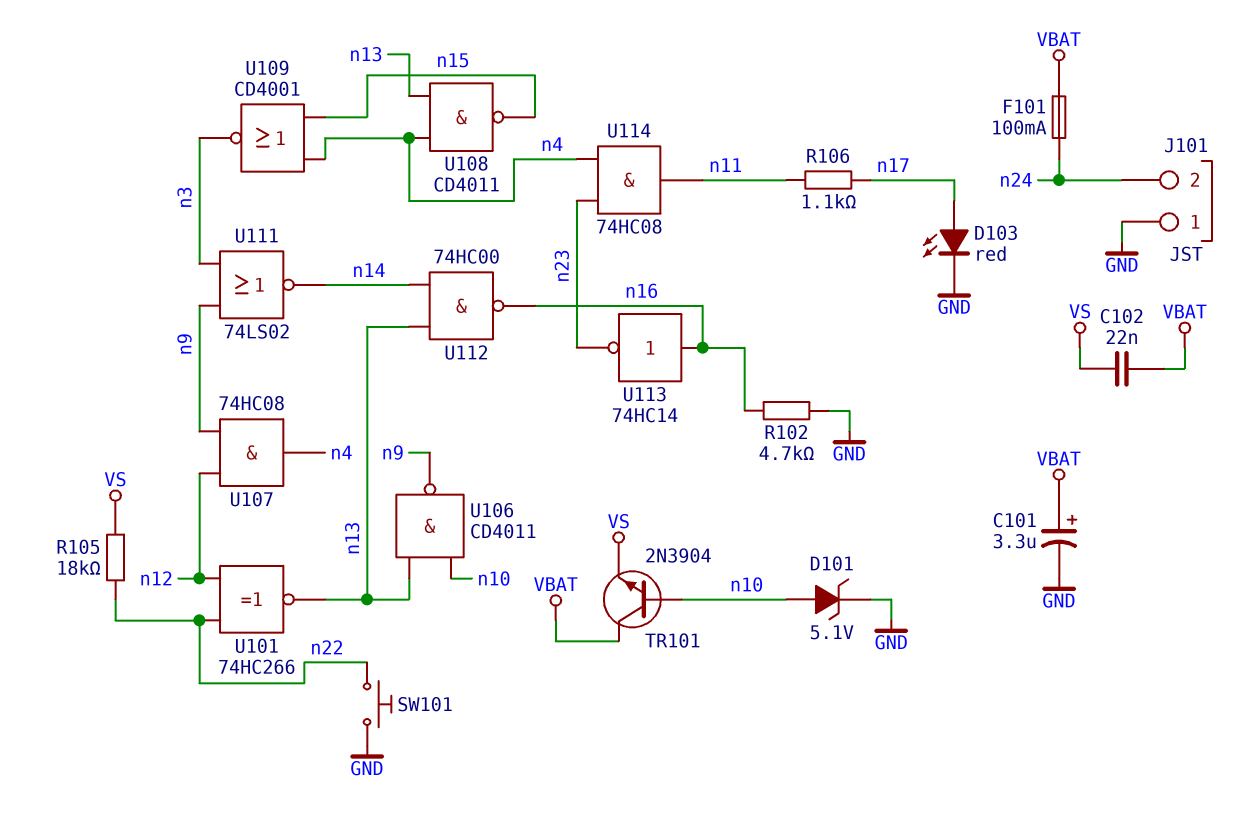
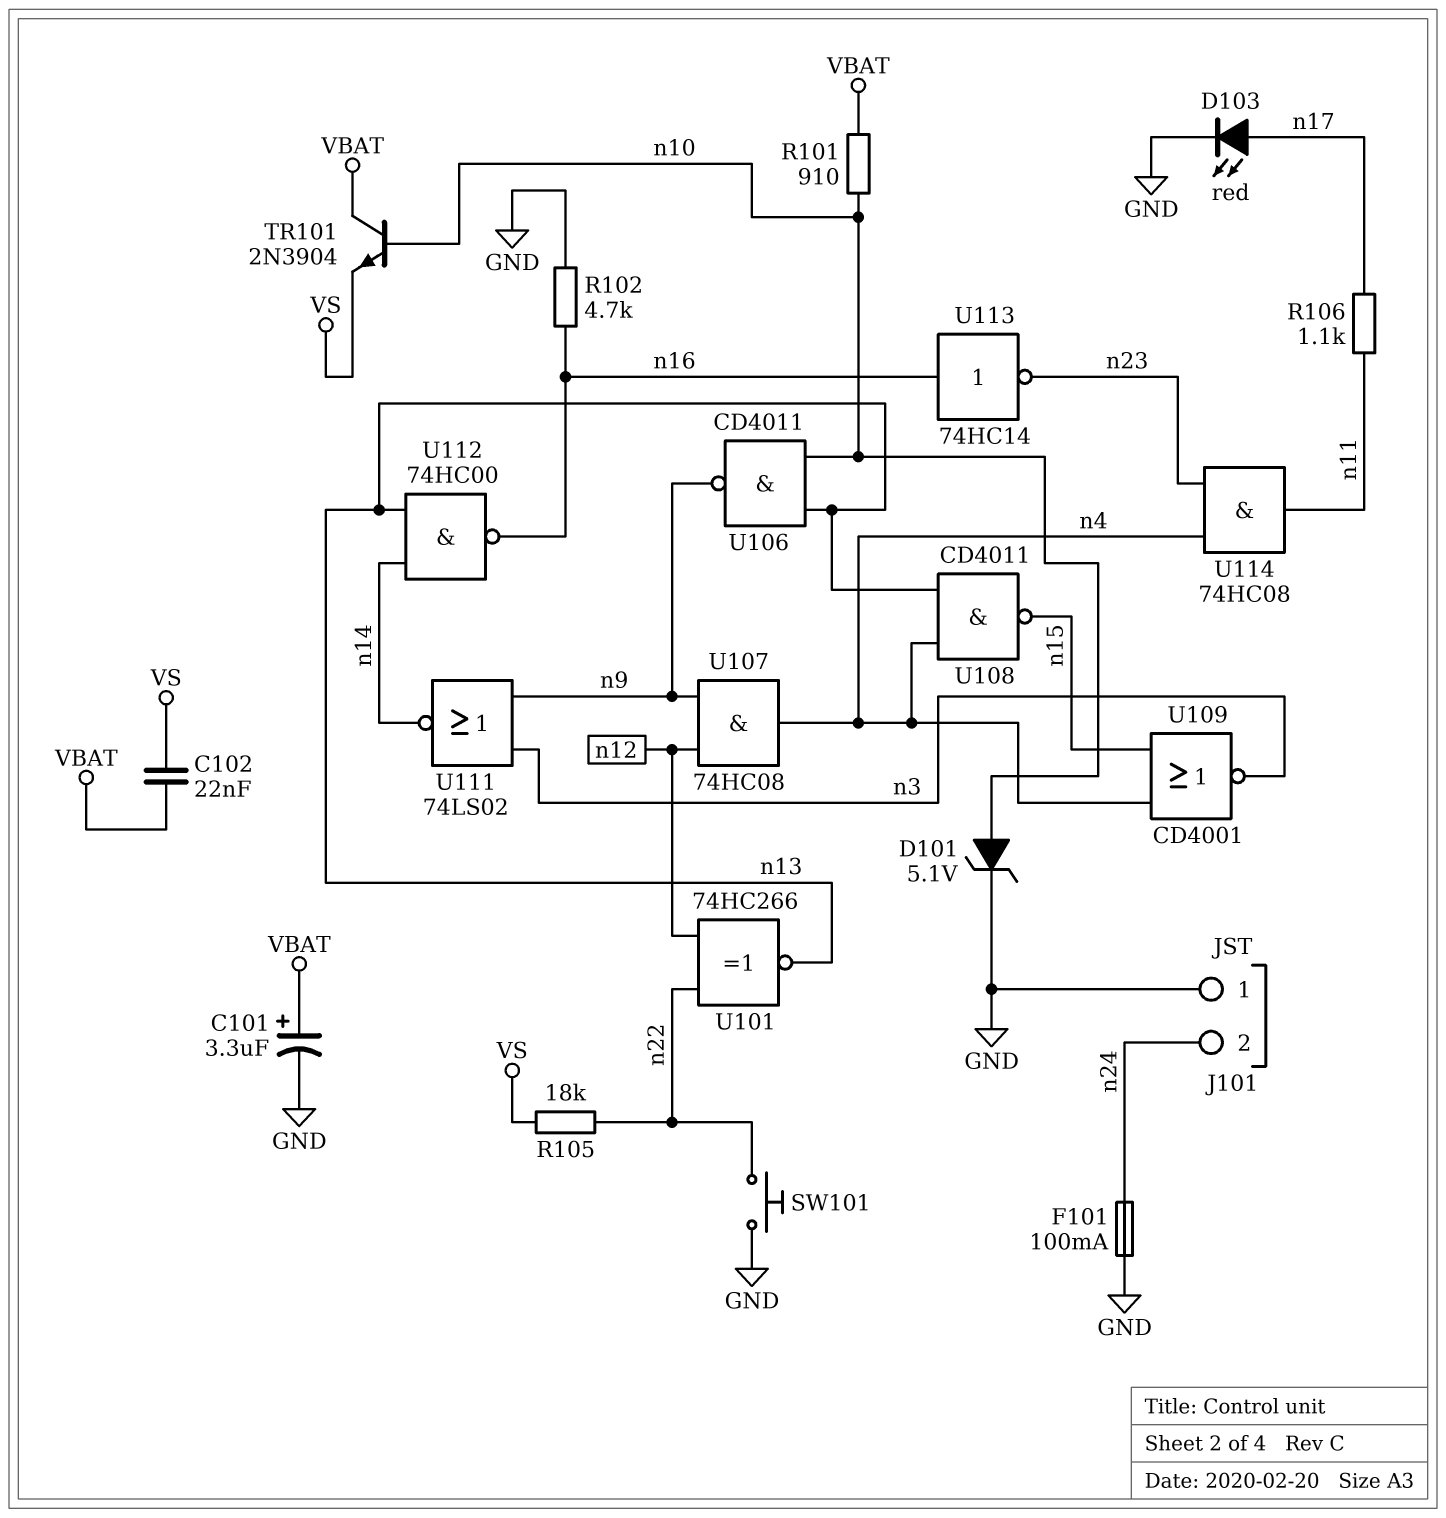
F101: 100mA (VBAT, n24) -> 100mA (GND, n24)
R101: none -> 910 (VBAT, n10)

